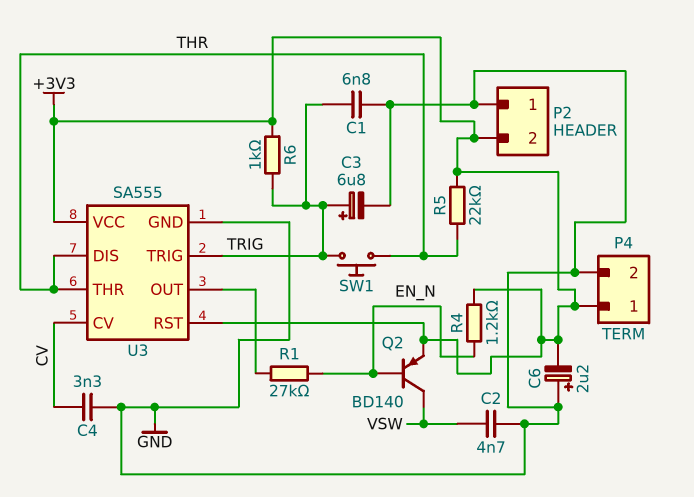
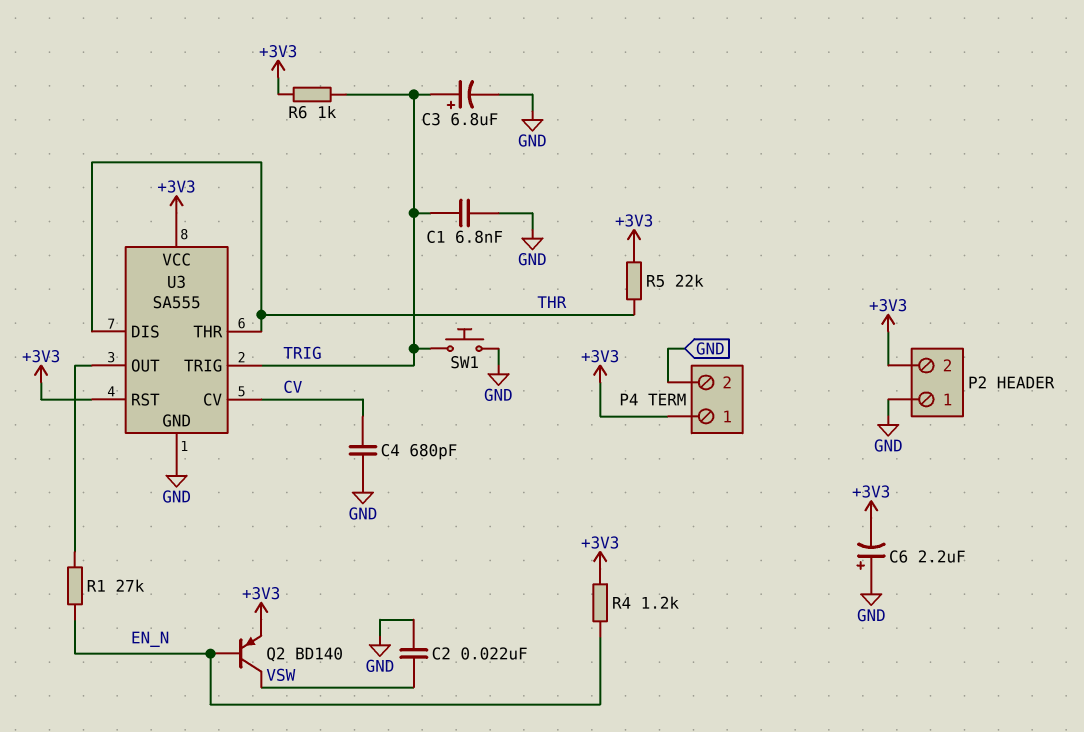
C2: 4.7nF (GND, VSW) -> 22nF (GND, VSW)
C4: 3.3nF (CV, GND) -> 680pF (CV, GND)
SW1: button (THR, TRIG) -> button (GND, TRIG)

